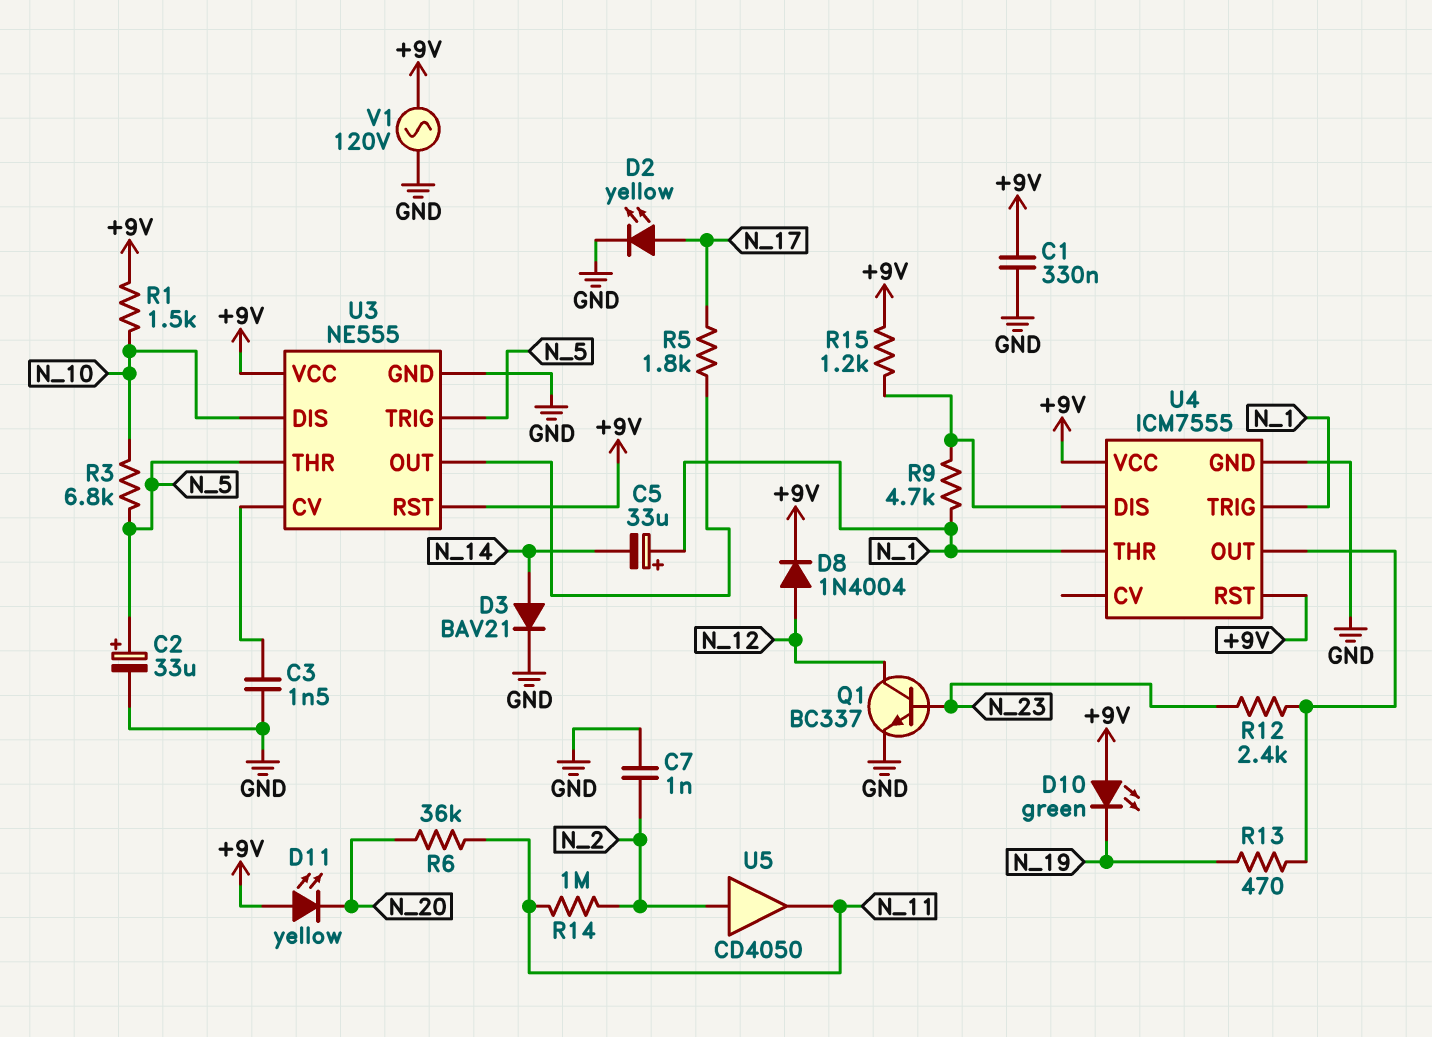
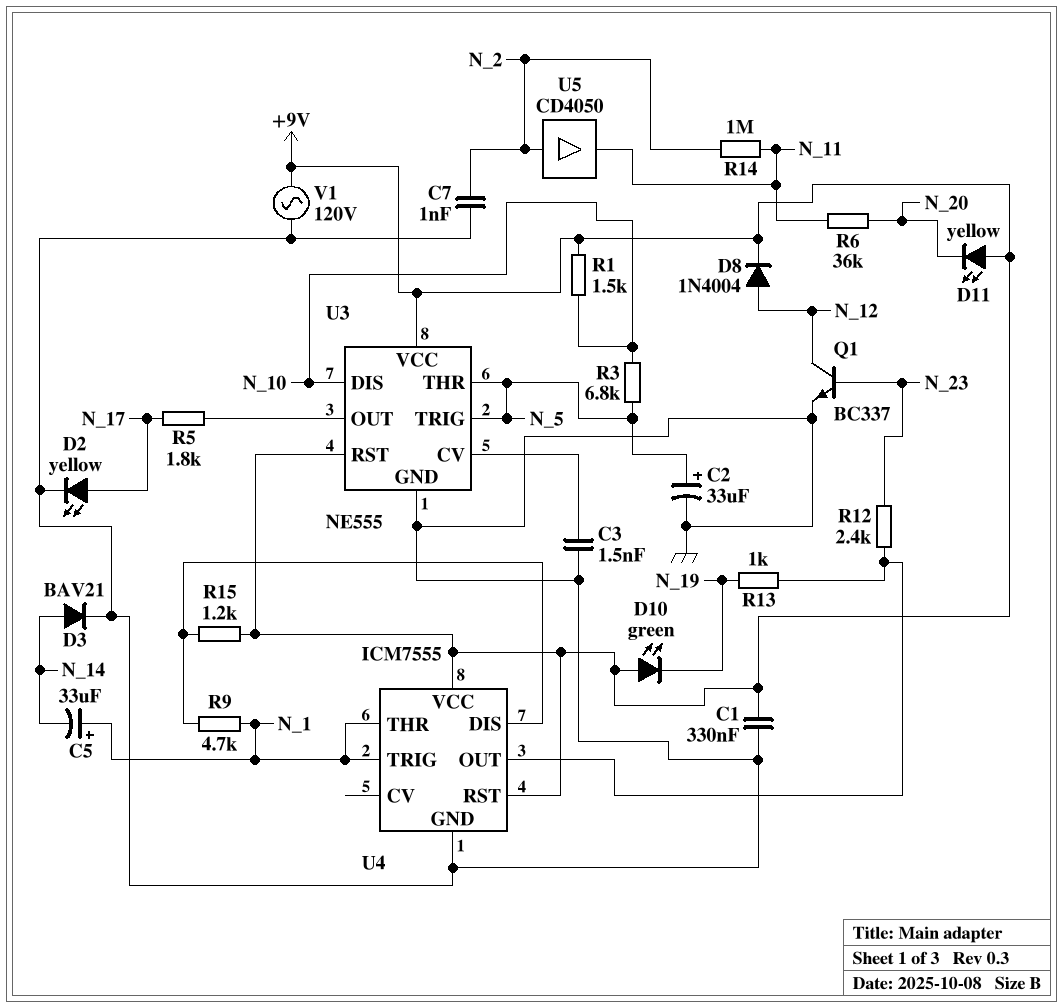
R13: 470 (N_19, U4/OUT) -> 1k (N_19, U4/OUT)

